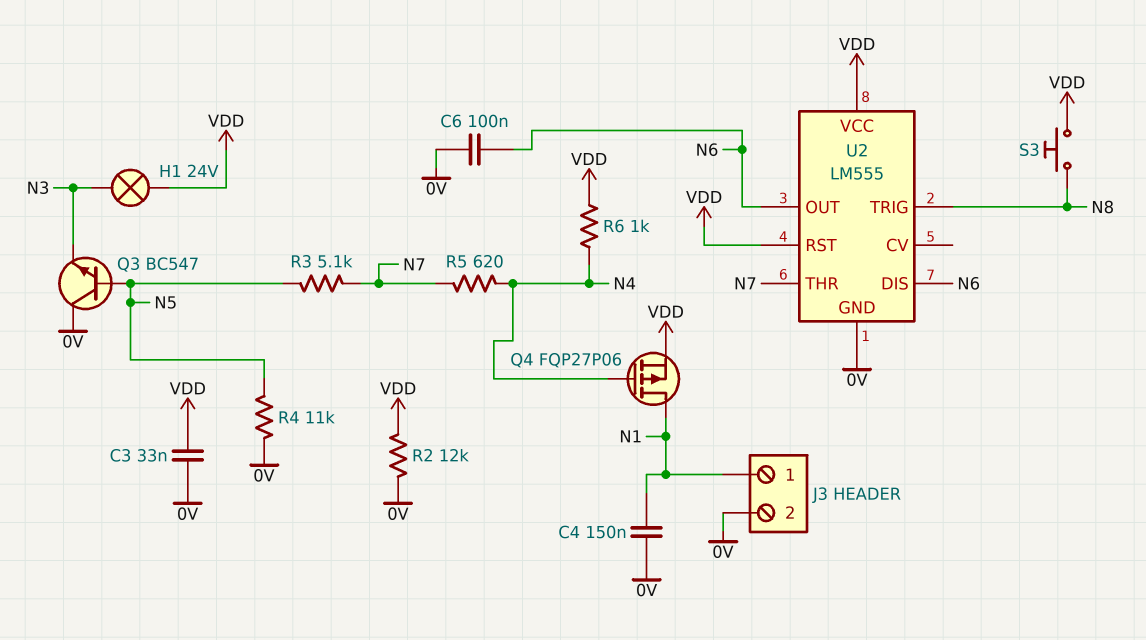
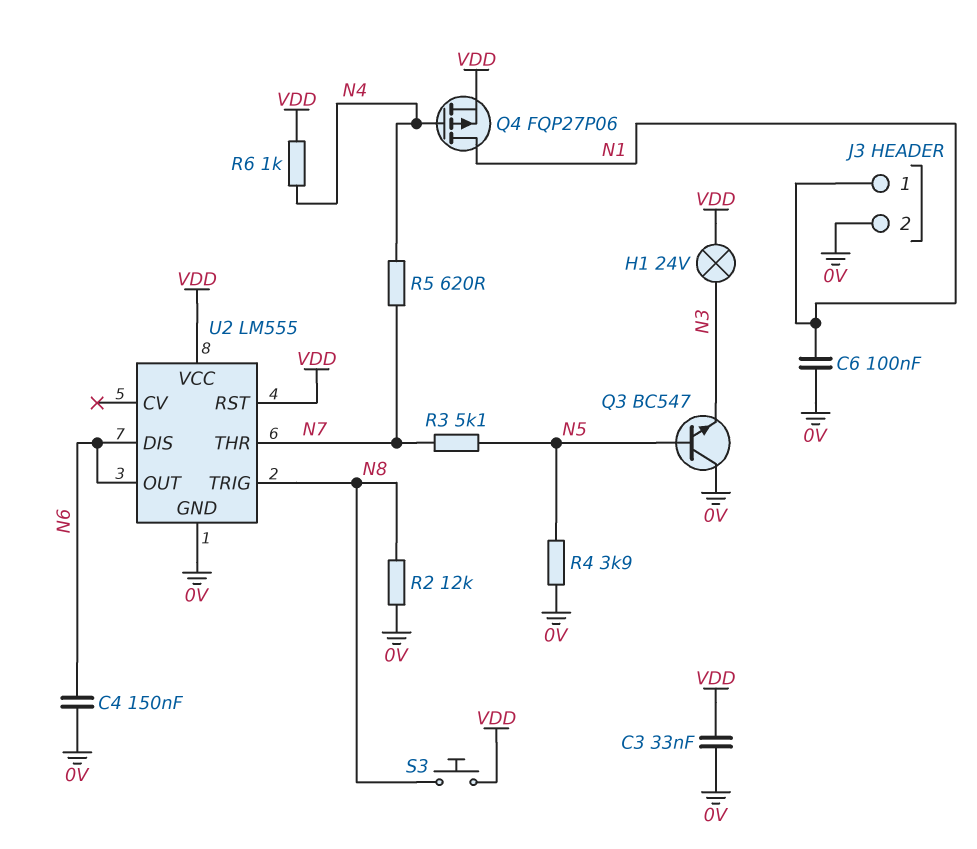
C4: 150nF (0V, N1) -> 150nF (0V, N6)
C6: 100nF (0V, N6) -> 100nF (0V, N1)
R2: 12k (0V, VDD) -> 12k (0V, N8)
R4: 11k (0V, N5) -> 3.9k (0V, N5)

